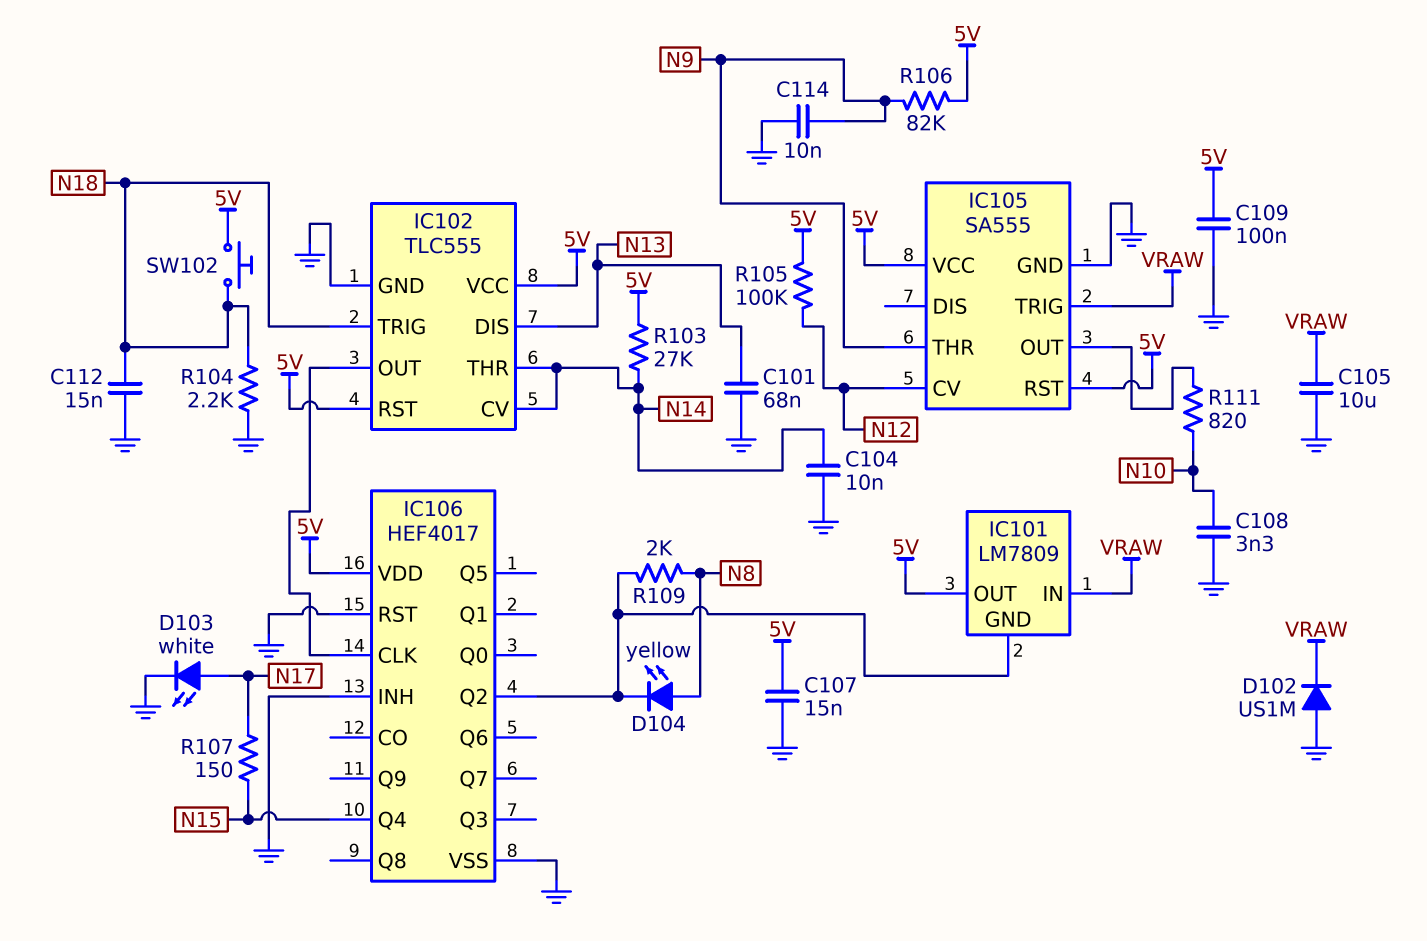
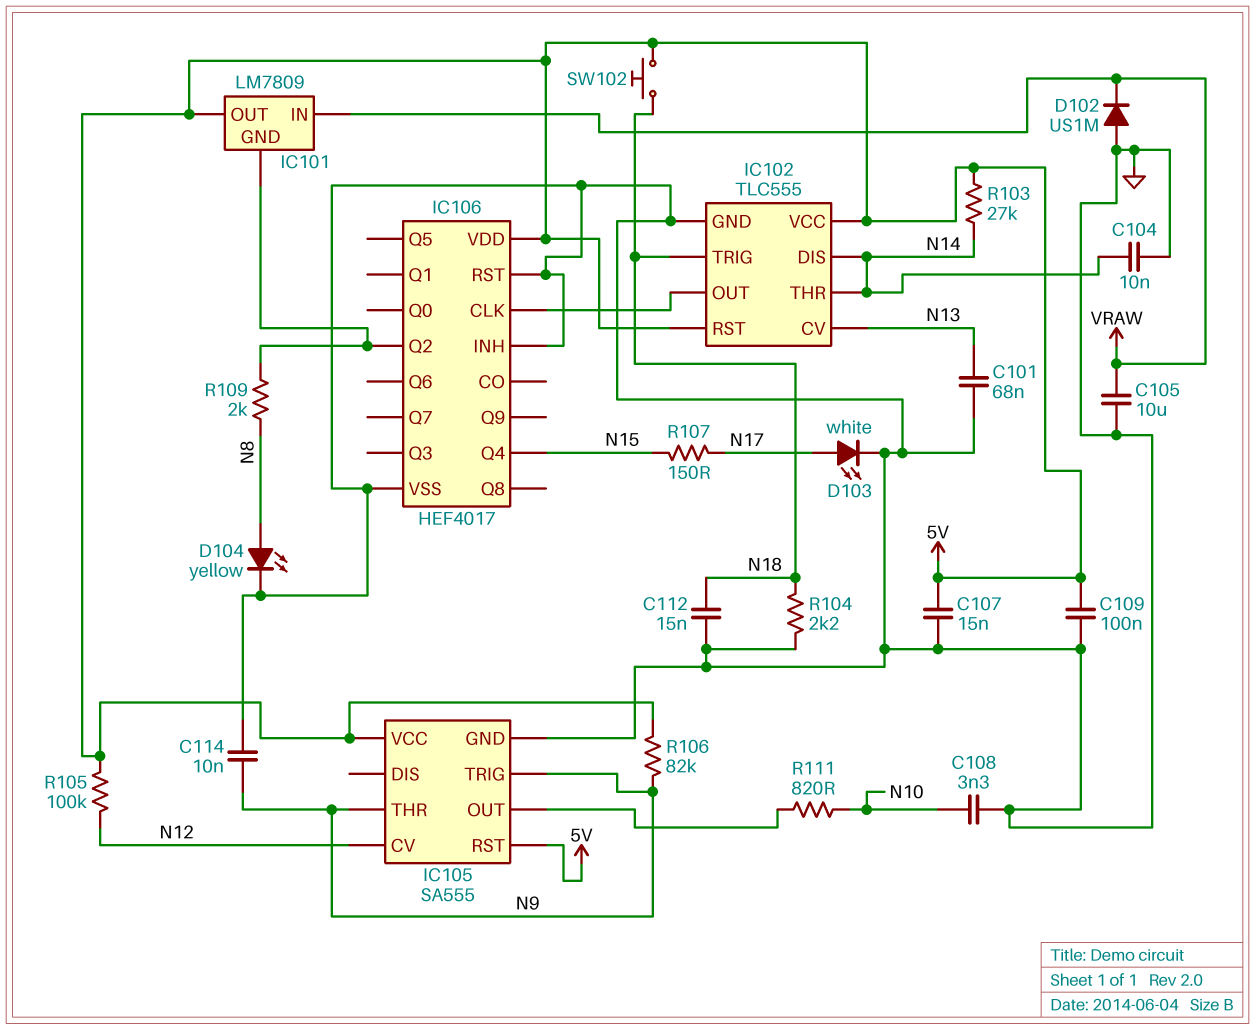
D104: LED yellow (A N8, K IC101/GND) -> LED yellow (A N8, K GND)
IC102 pin CV: N14 -> N13
IC102 pin DIS: N13 -> N14
IC105 pin TRIG: VRAW -> N9

